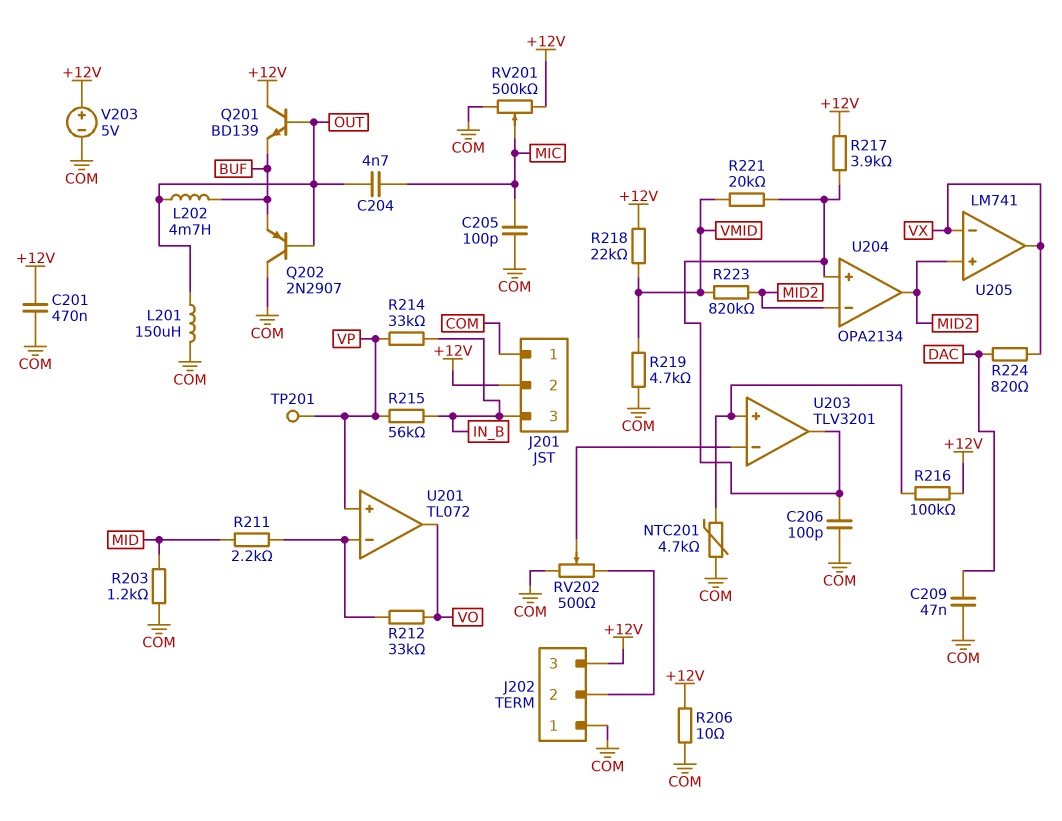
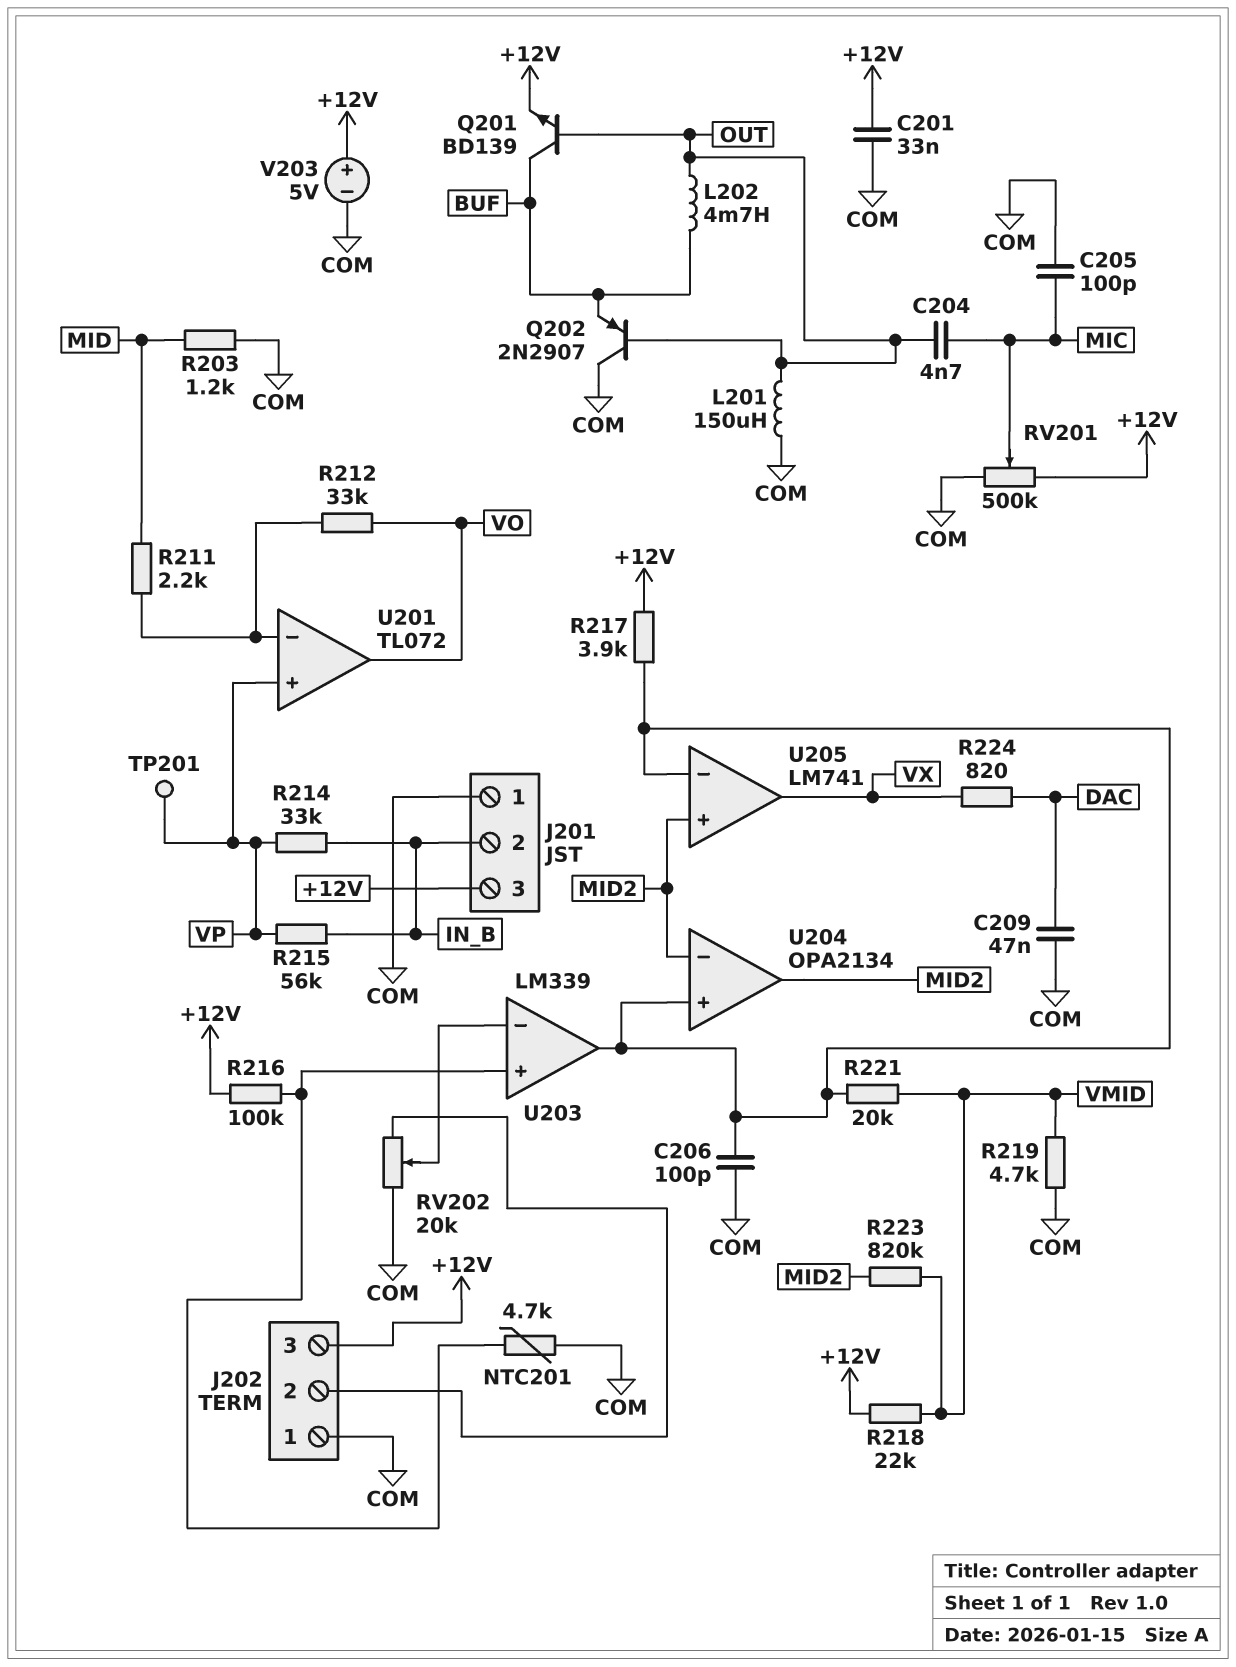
C201: 470nF (+12V, COM) -> 33nF (+12V, COM)
J201 pin 2: +12V -> IN_B
J201 pin 3: IN_B -> +12V
Q201: NPN BD139 (B OUT, C +12V, E BUF) -> NPN BD139 (B OUT, C BUF, E +12V)
R206: 10 (+12V, COM) -> none
RV202: 500 (COM, J202/2, wiper U203/in-) -> 20k (COM, J202/2, wiper U203/in-)
U203: TLV3201 -> LM339
U205 pin in-: VX -> U203/out

